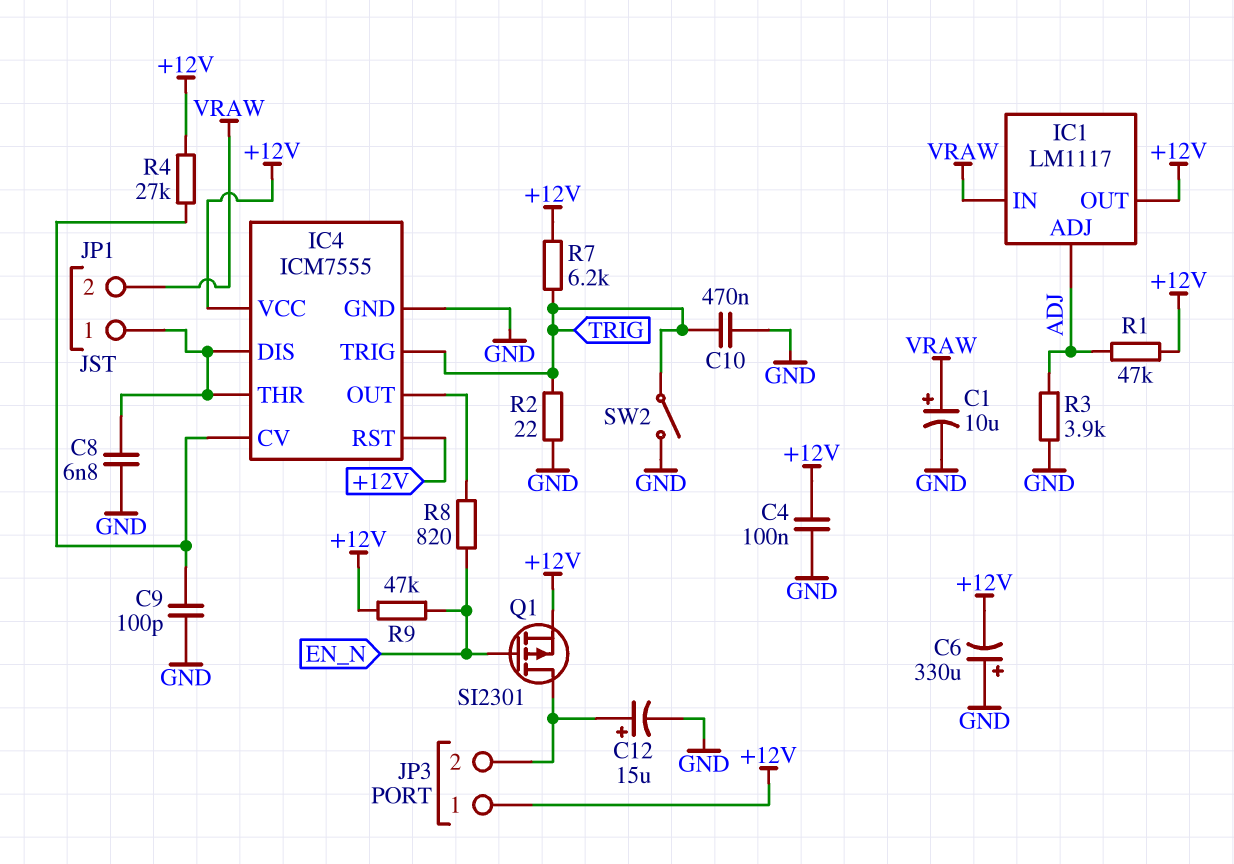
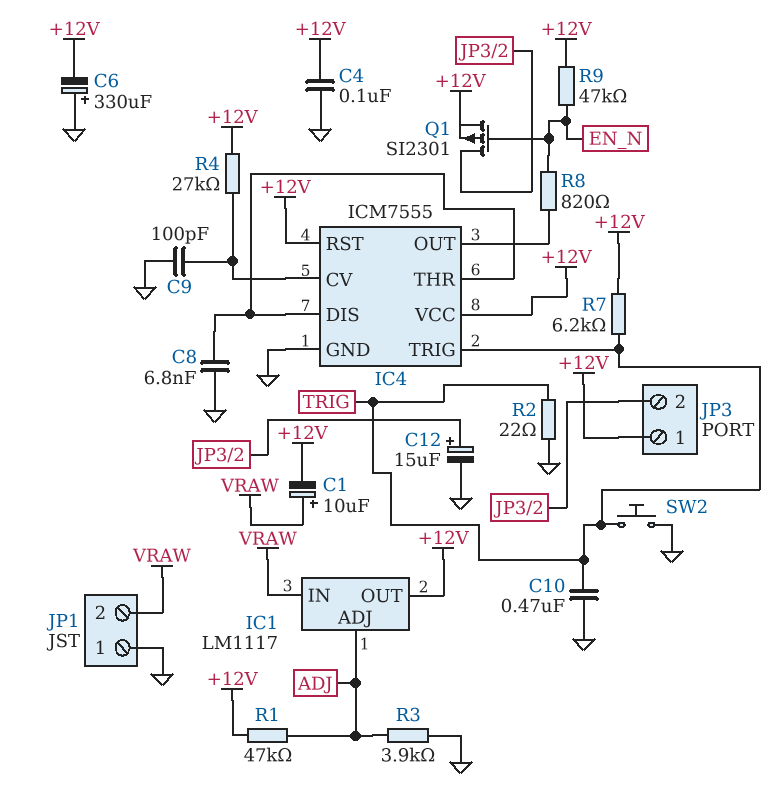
C1: 10uF (plus VRAW, minus GND) -> 10uF (plus VRAW, minus +12V)
JP1 pin 1: IC4/DIS -> GND
SW2: switch (GND, TRIG) -> button (GND, TRIG)

